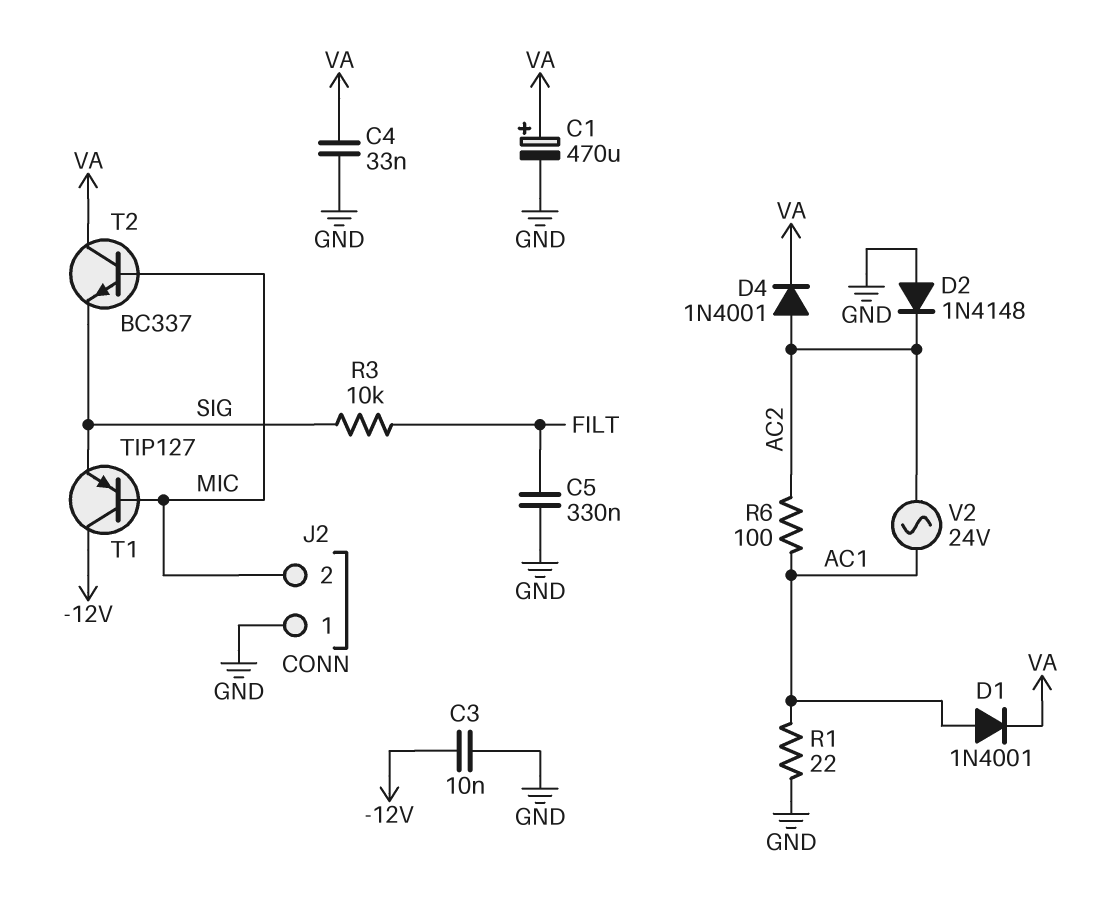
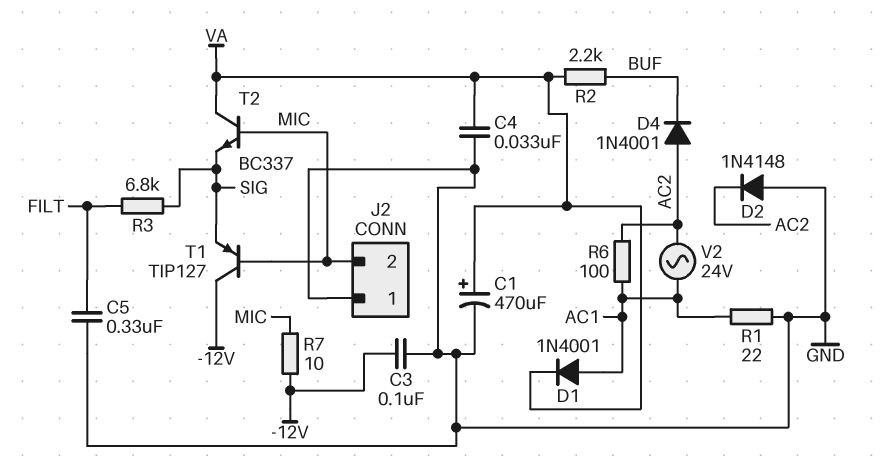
C3: 10nF (-12V, GND) -> 100nF (-12V, GND)
D4: diode 1N4001 (A AC2, K VA) -> diode 1N4001 (A AC2, K BUF)
R2: none -> 2.2k (BUF, VA)
R3: 10k (FILT, SIG) -> 6.8k (FILT, SIG)
R7: none -> 10 (-12V, MIC)

